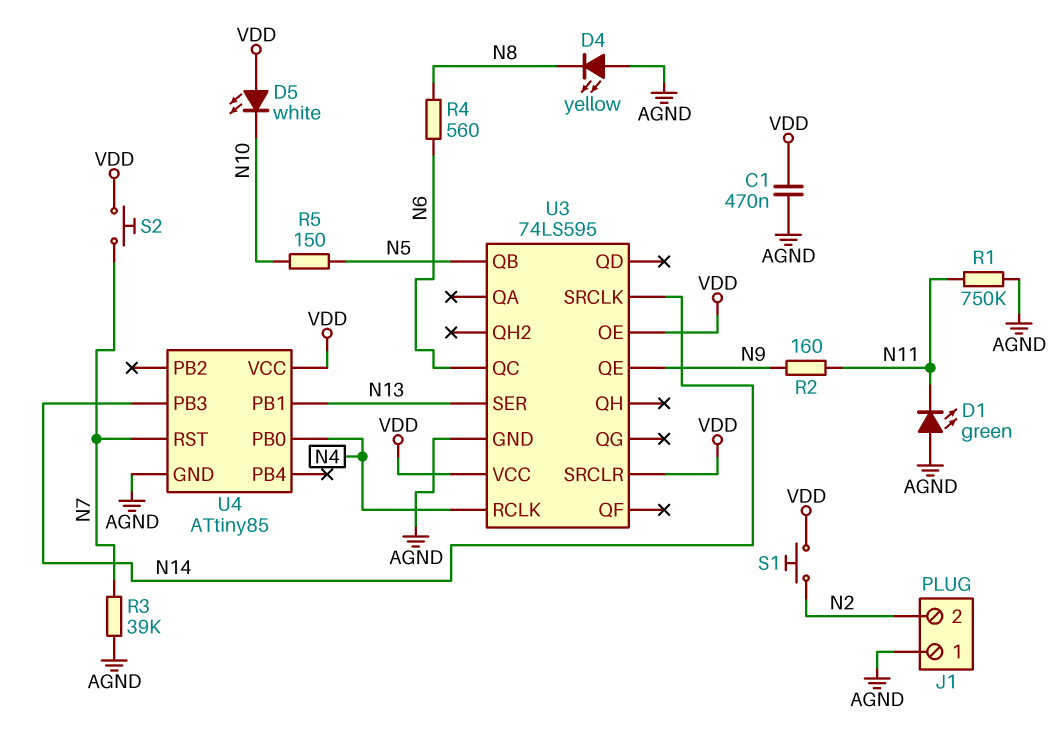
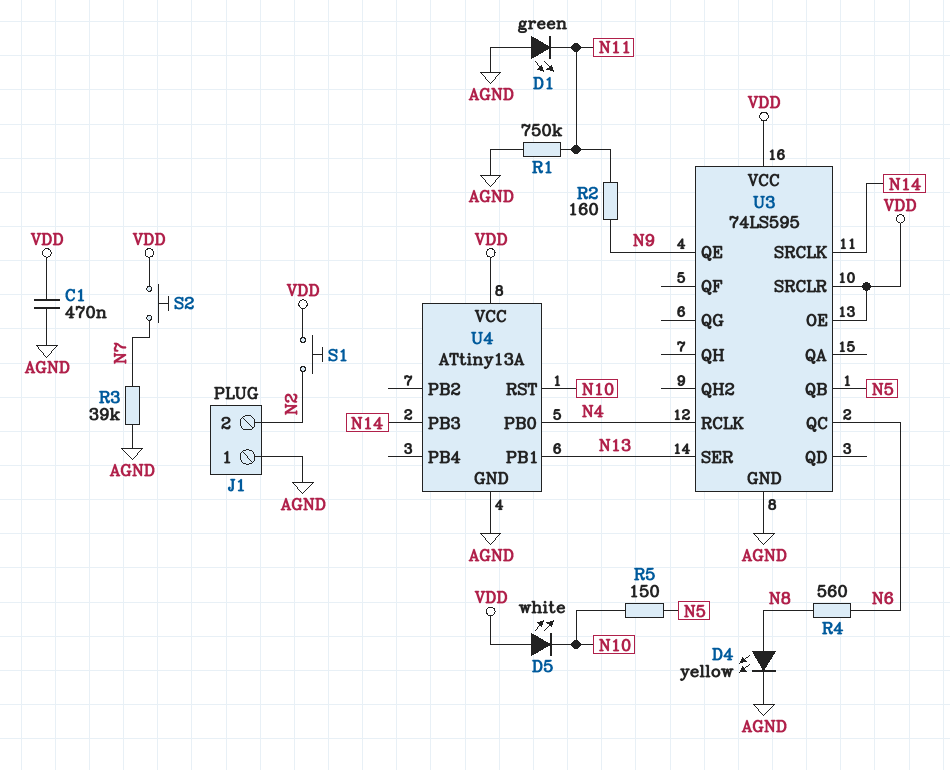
D4: LED yellow (A AGND, K N8) -> LED yellow (A N8, K AGND)
U4: ATtiny85 -> ATtiny13A
U4 pin RST: N7 -> N10

